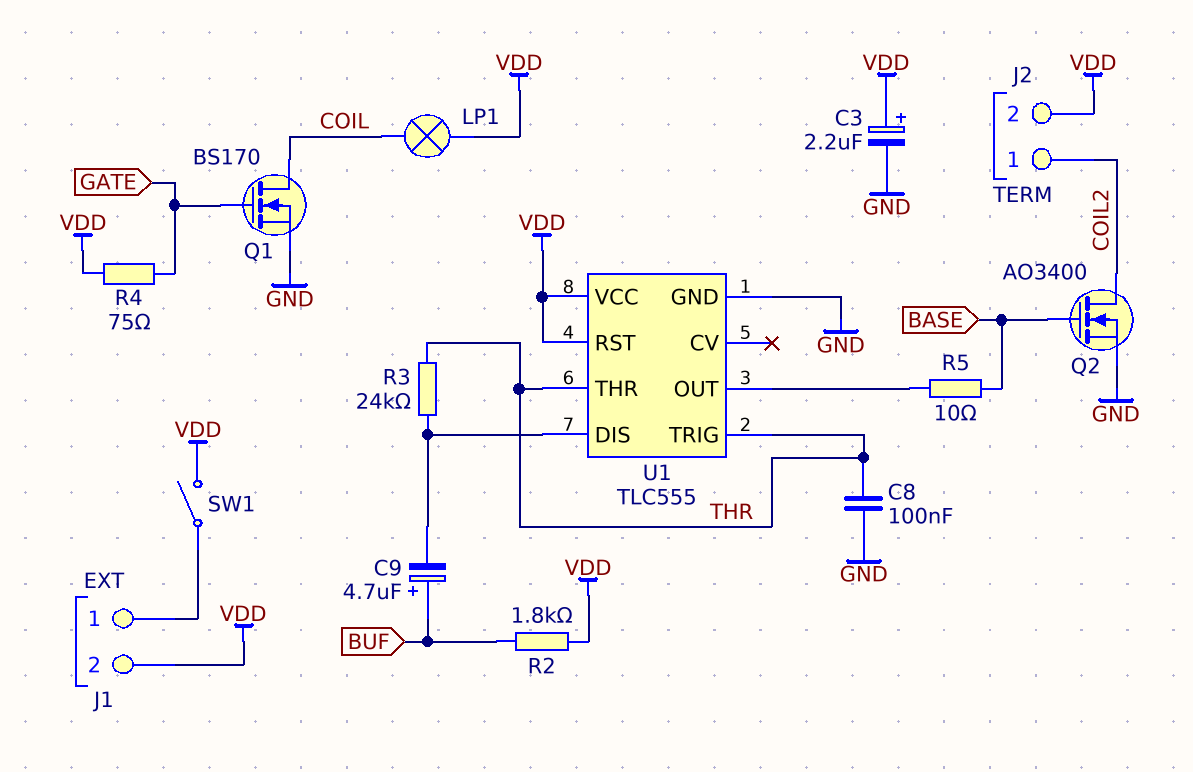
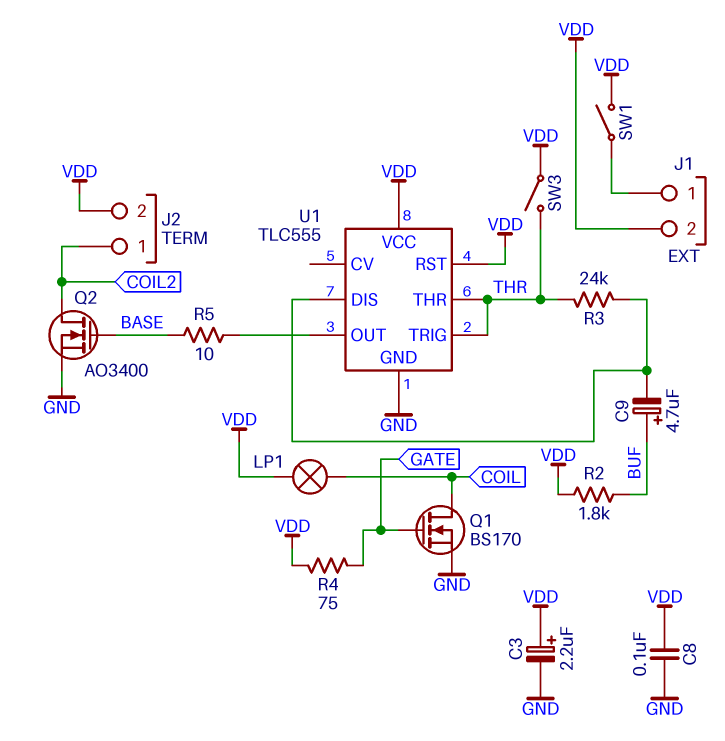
C8: 100nF (GND, THR) -> 100nF (GND, VDD)
SW3: none -> switch (THR, VDD)

